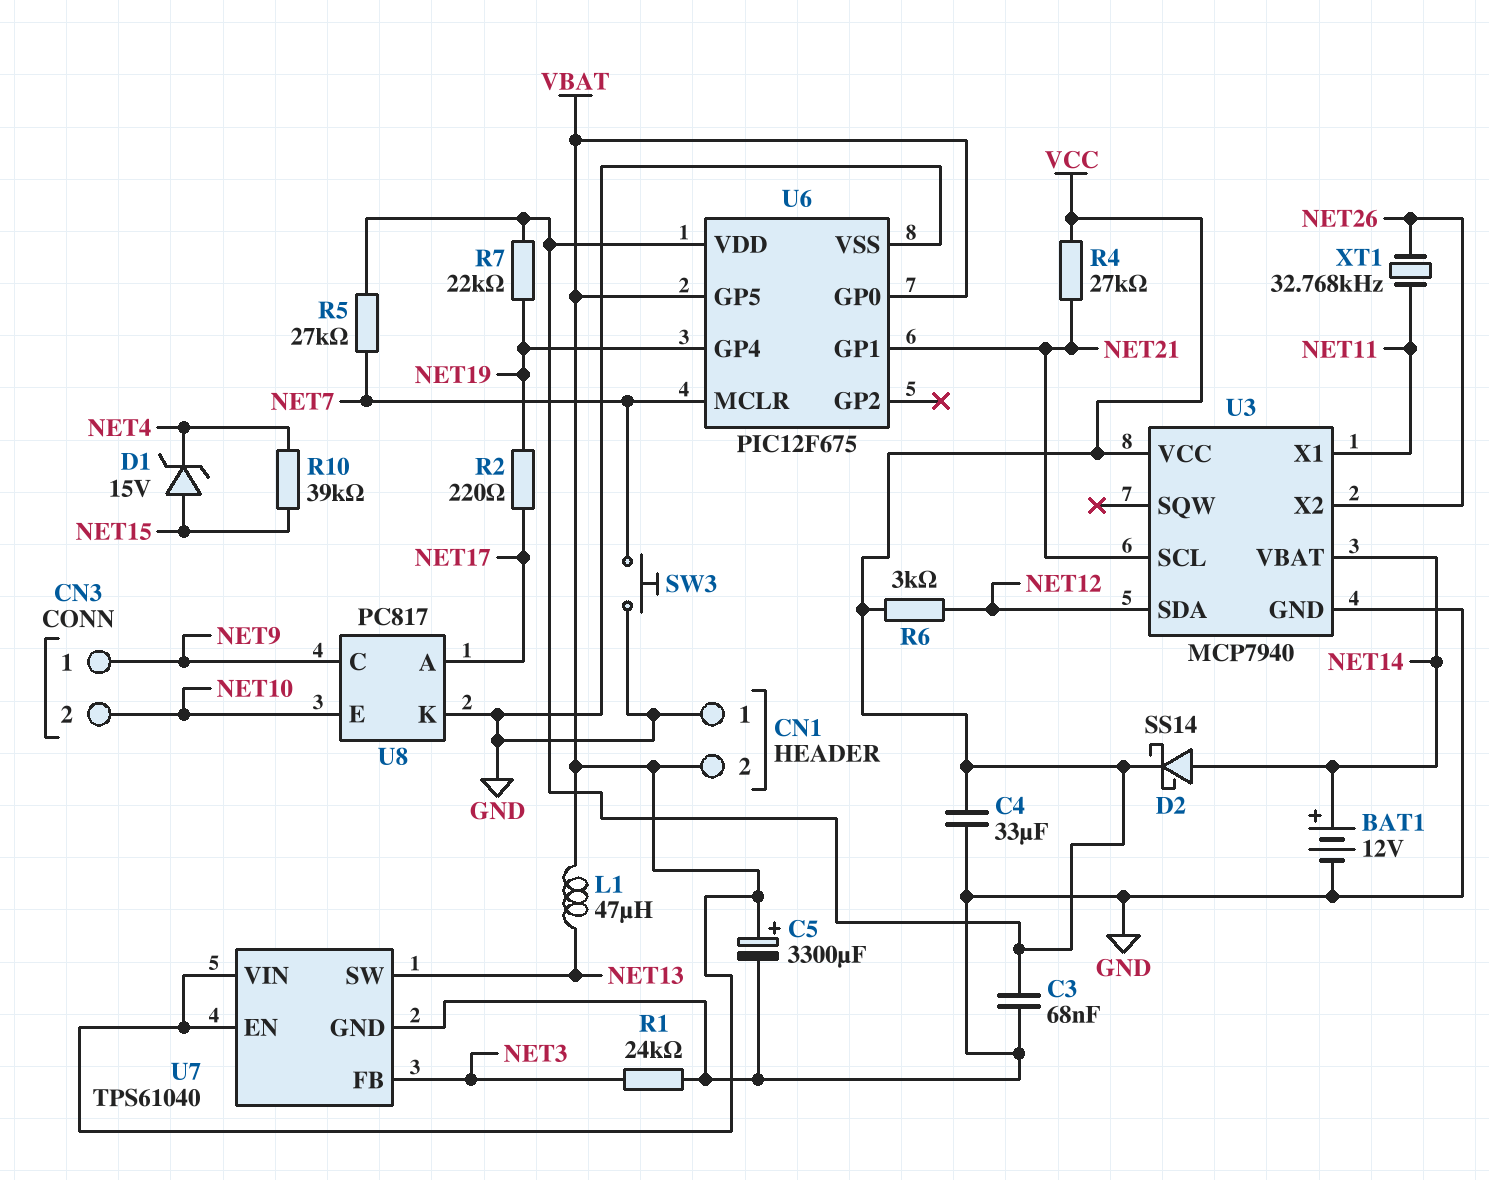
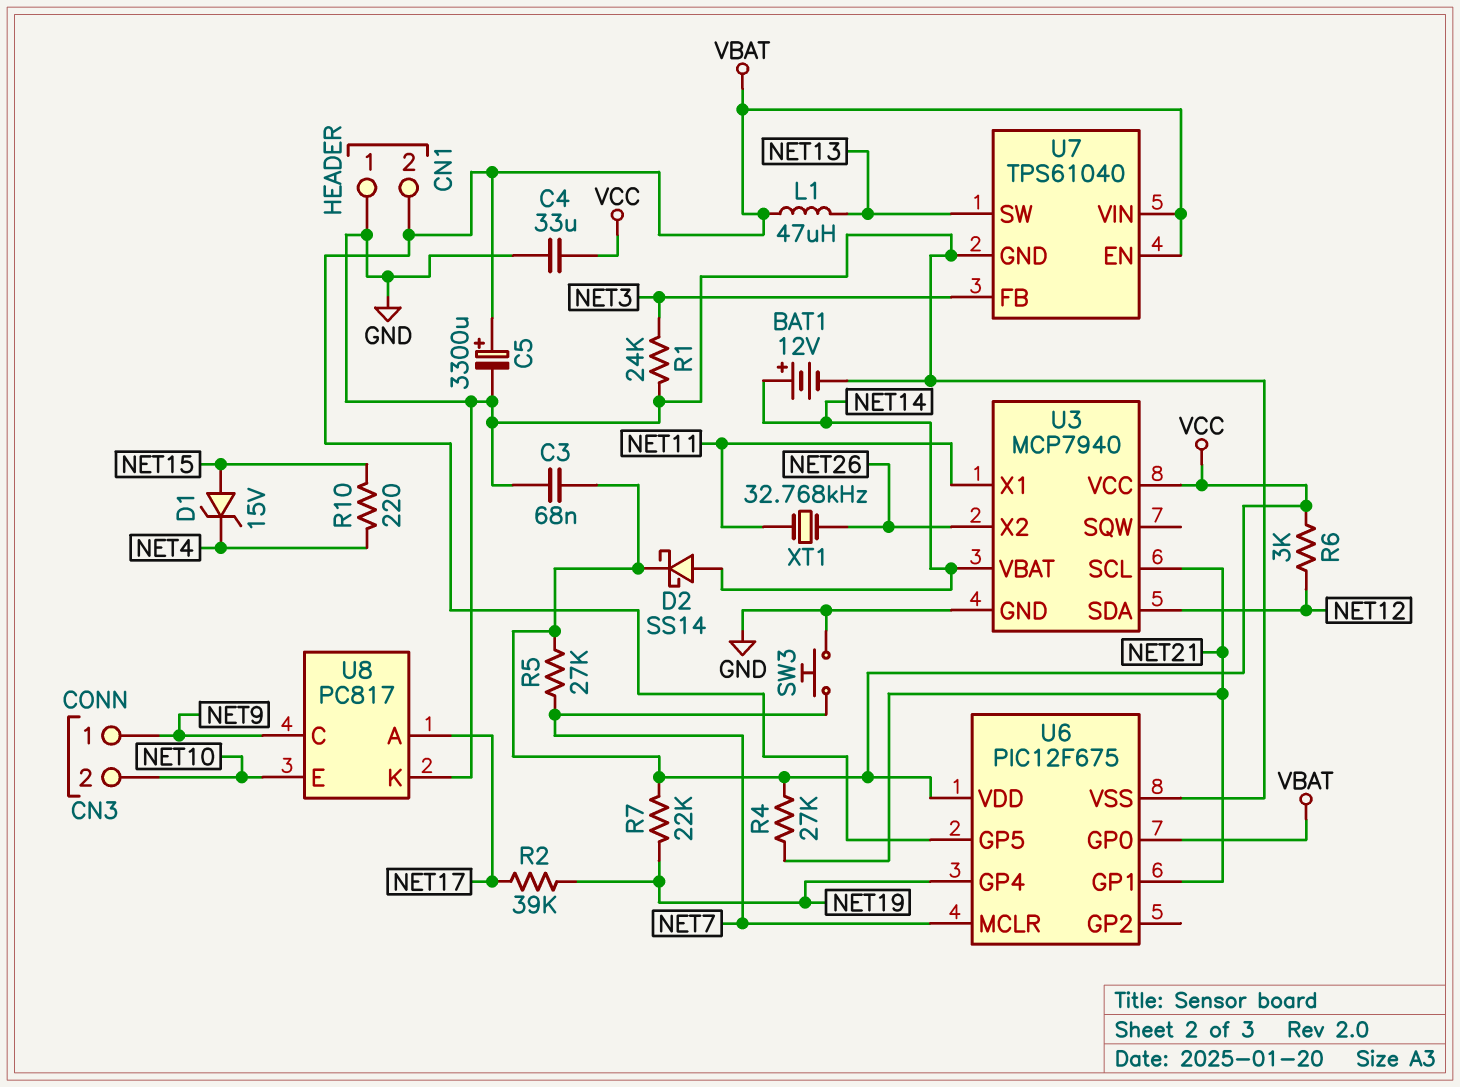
R2: 220 (NET17, NET19) -> 39k (NET17, NET19)
R10: 39k (NET4, NET15) -> 220 (NET4, NET15)

